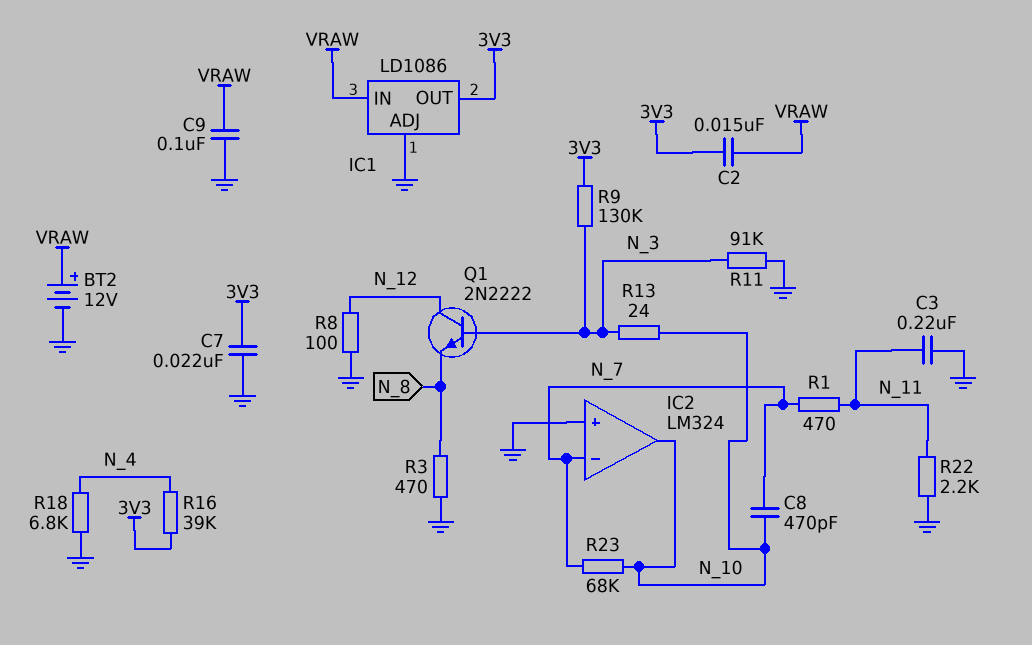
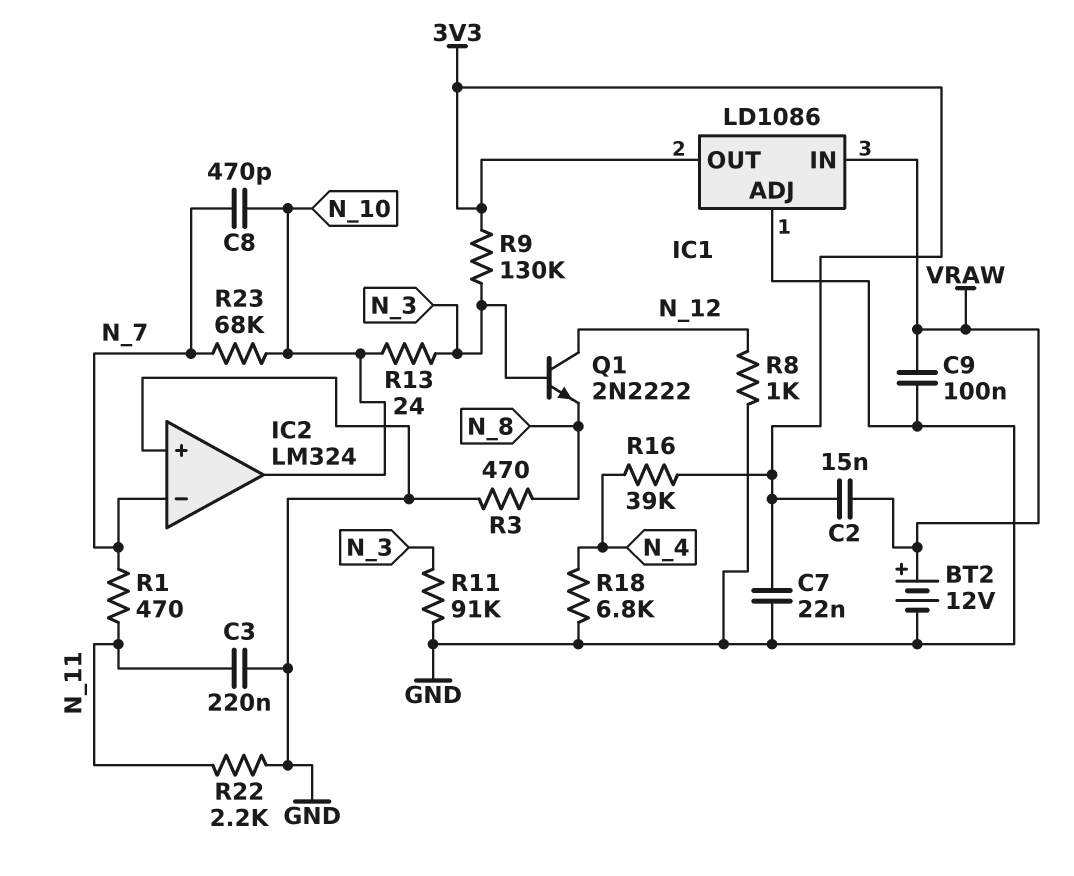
R8: 100 (GND, N_12) -> 1k (GND, N_12)

